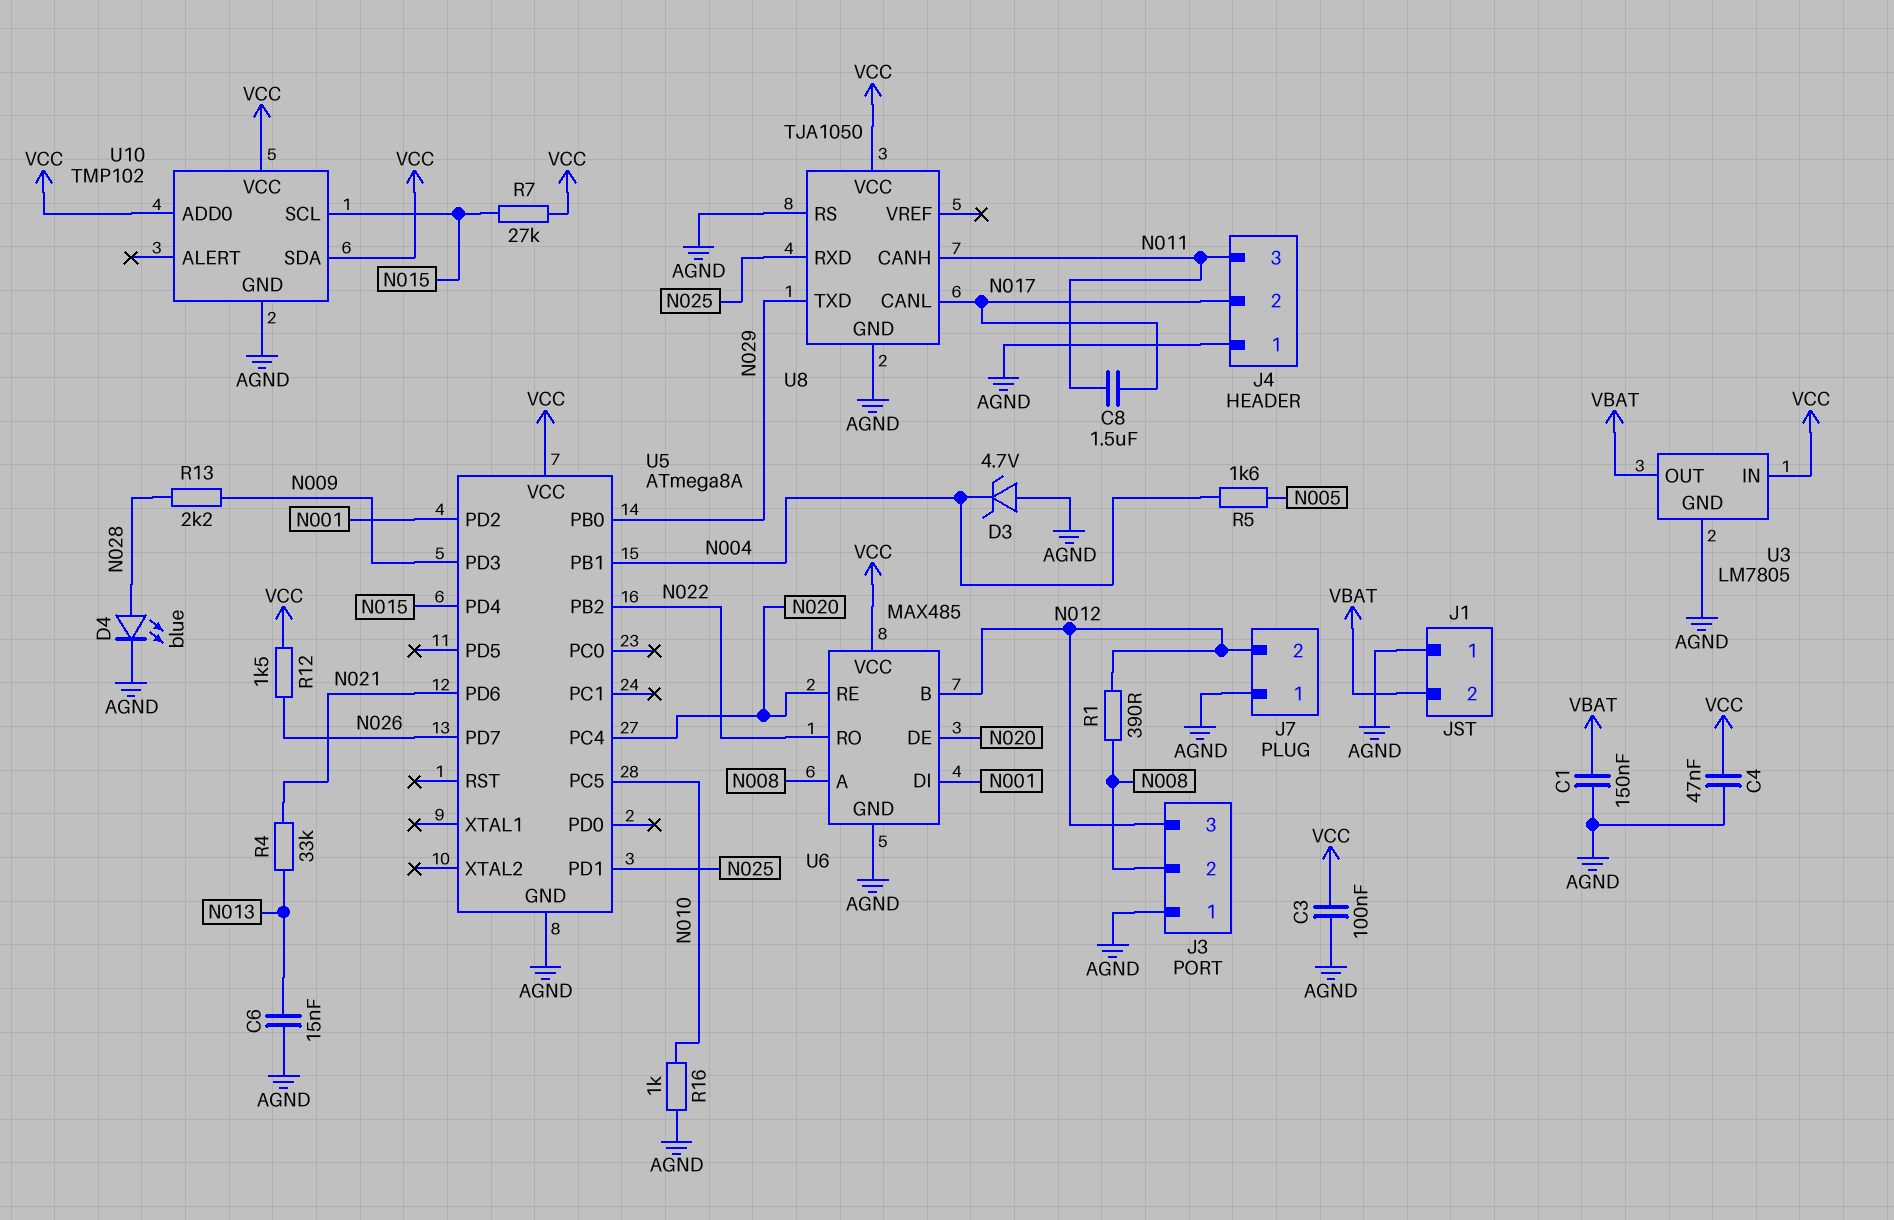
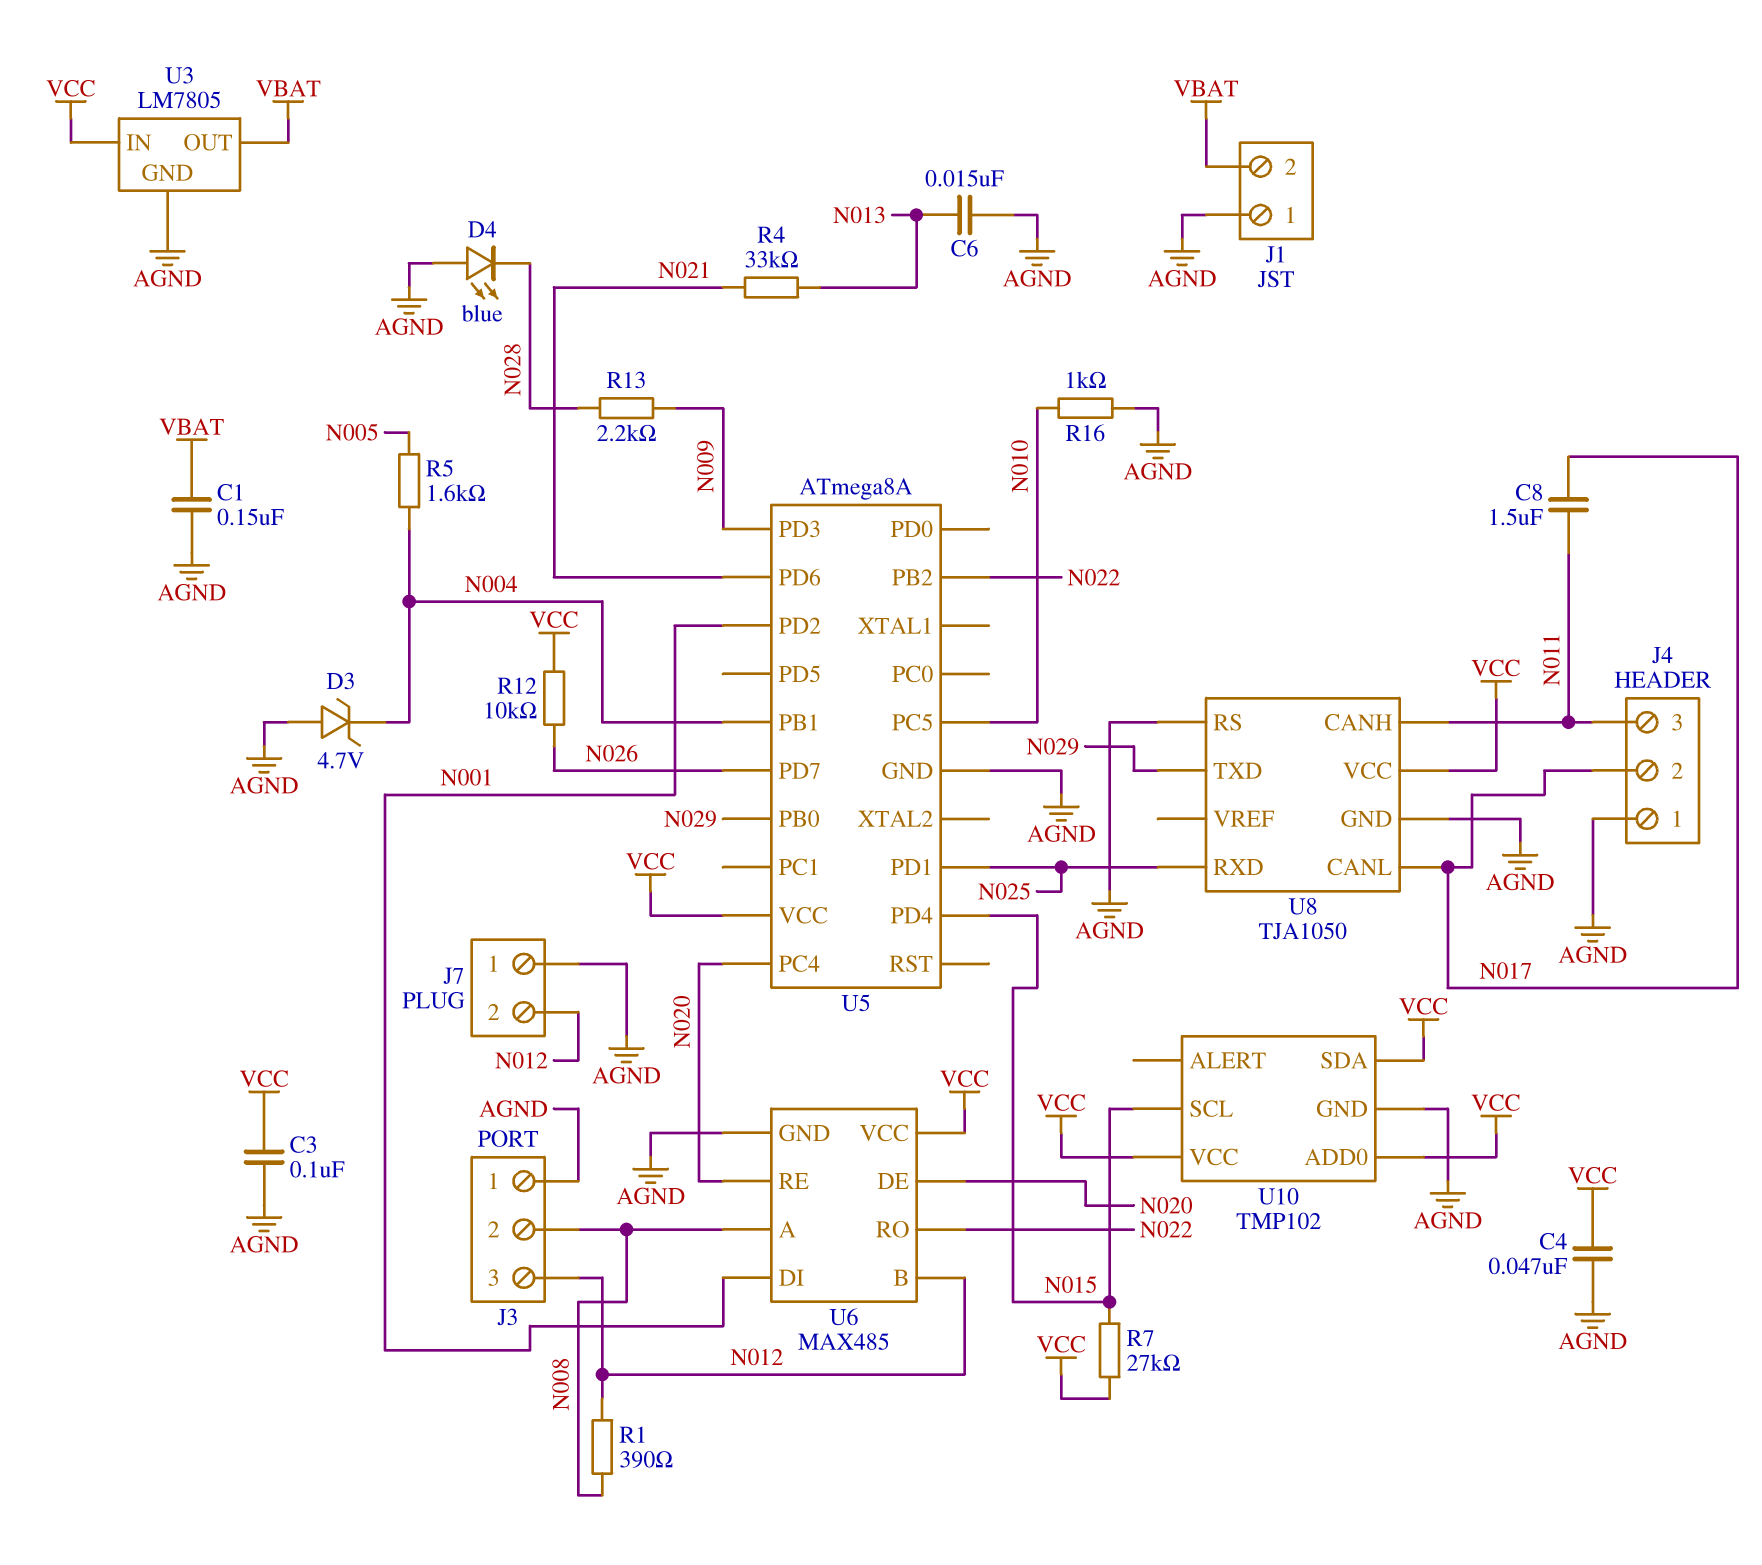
D4: LED blue (A N028, K AGND) -> LED blue (A AGND, K N028)
R12: 1.5k (N026, VCC) -> 10k (N026, VCC)

